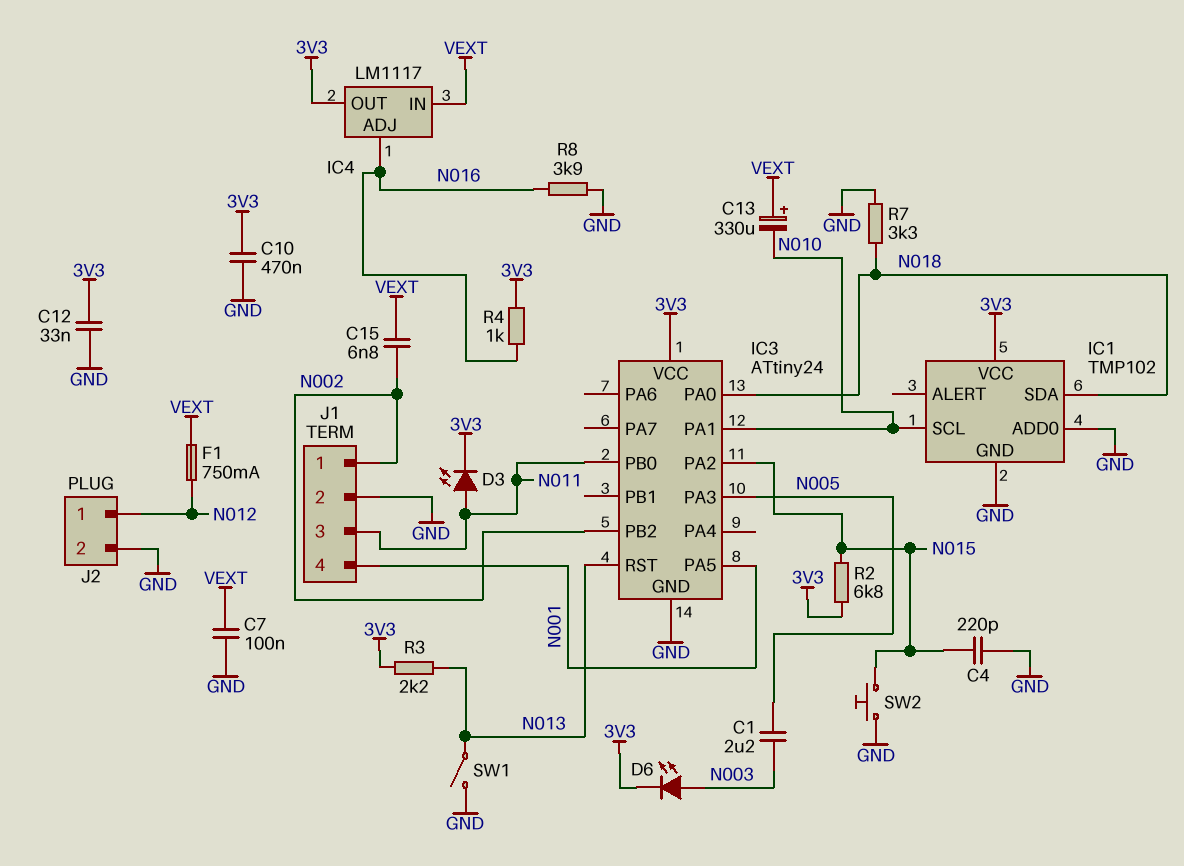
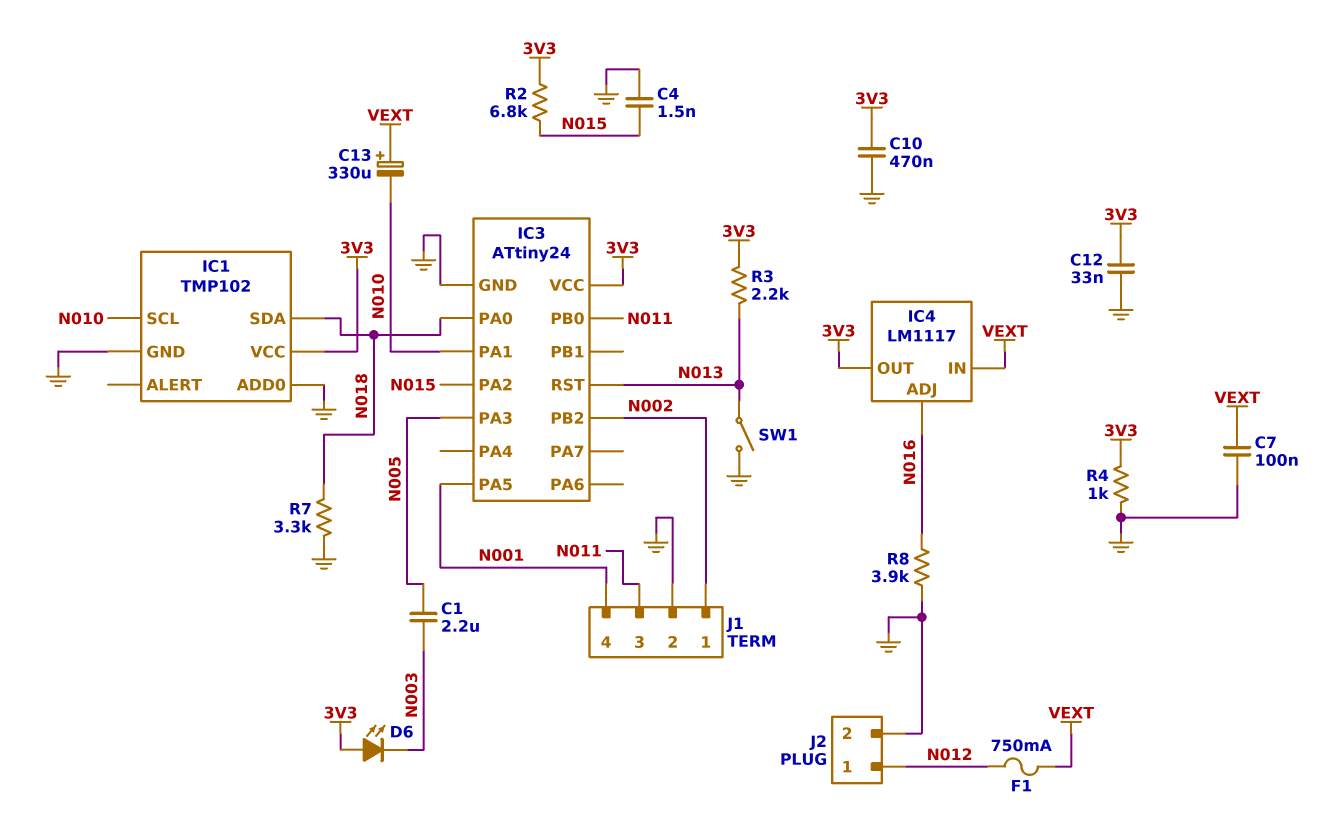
C4: 220pF (GND, N015) -> 1.5nF (GND, N015)
C15: 6.8nF (N002, VEXT) -> none
D3: LED (A N011, K 3V3) -> none
D6: LED (A N003, K 3V3) -> LED (A 3V3, K N003)
R4: 1k (3V3, N016) -> 1k (3V3, GND)
SW2: button (GND, N015) -> none

